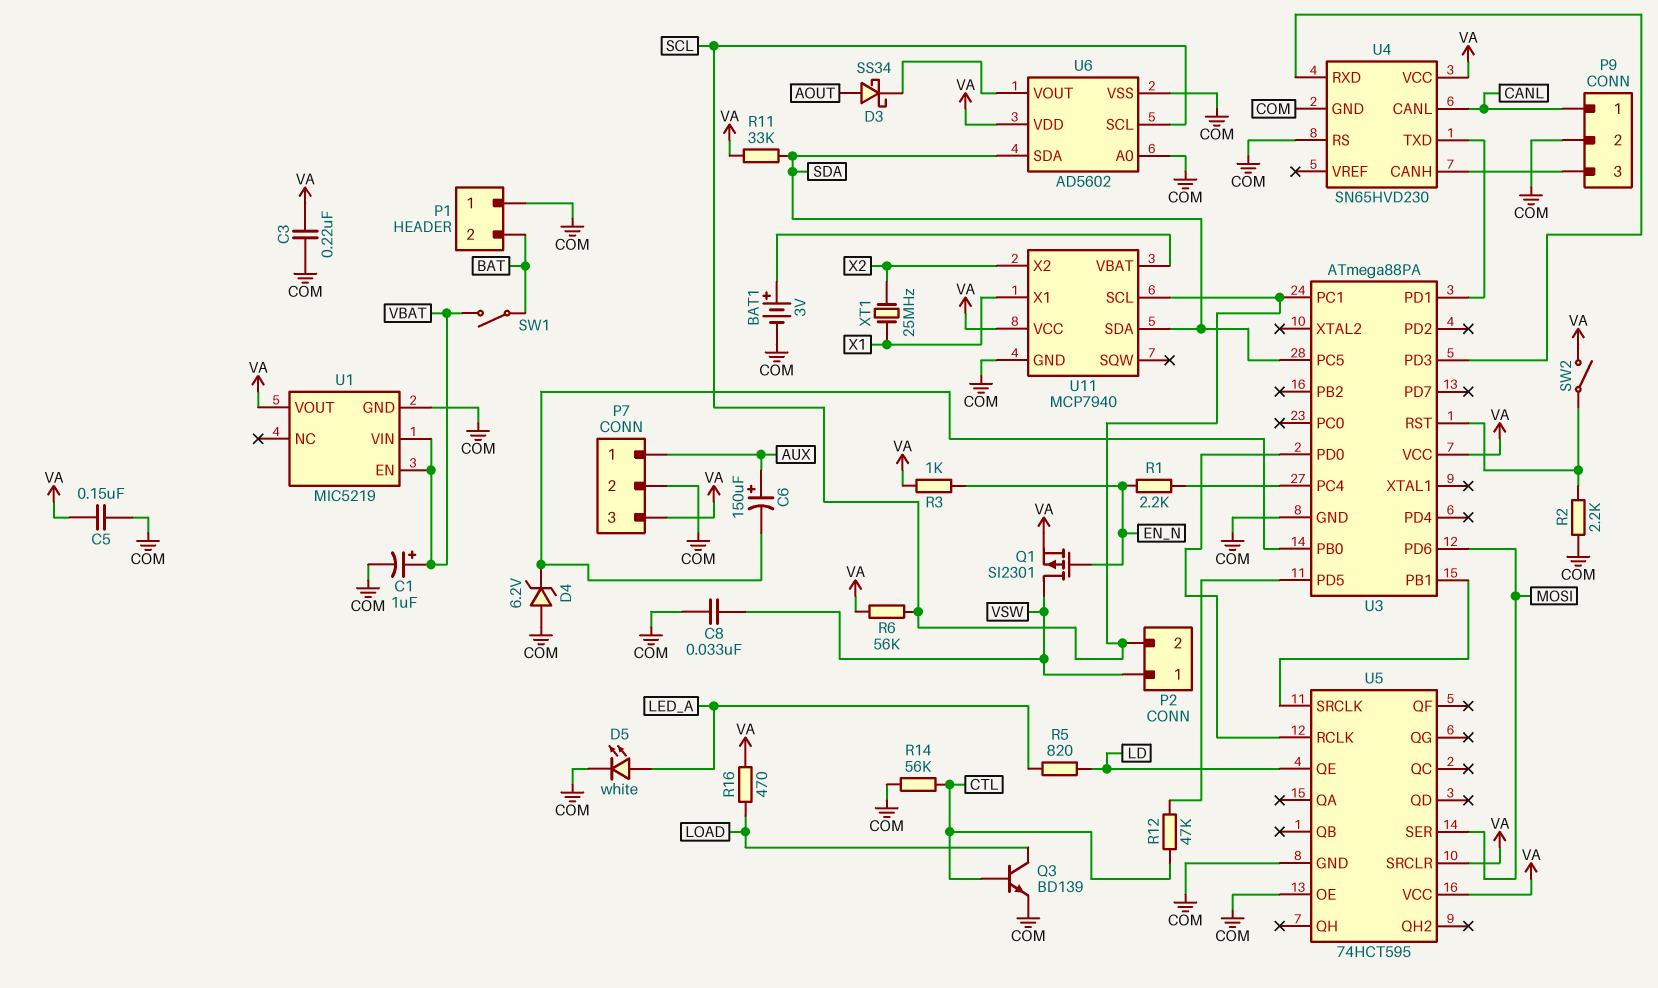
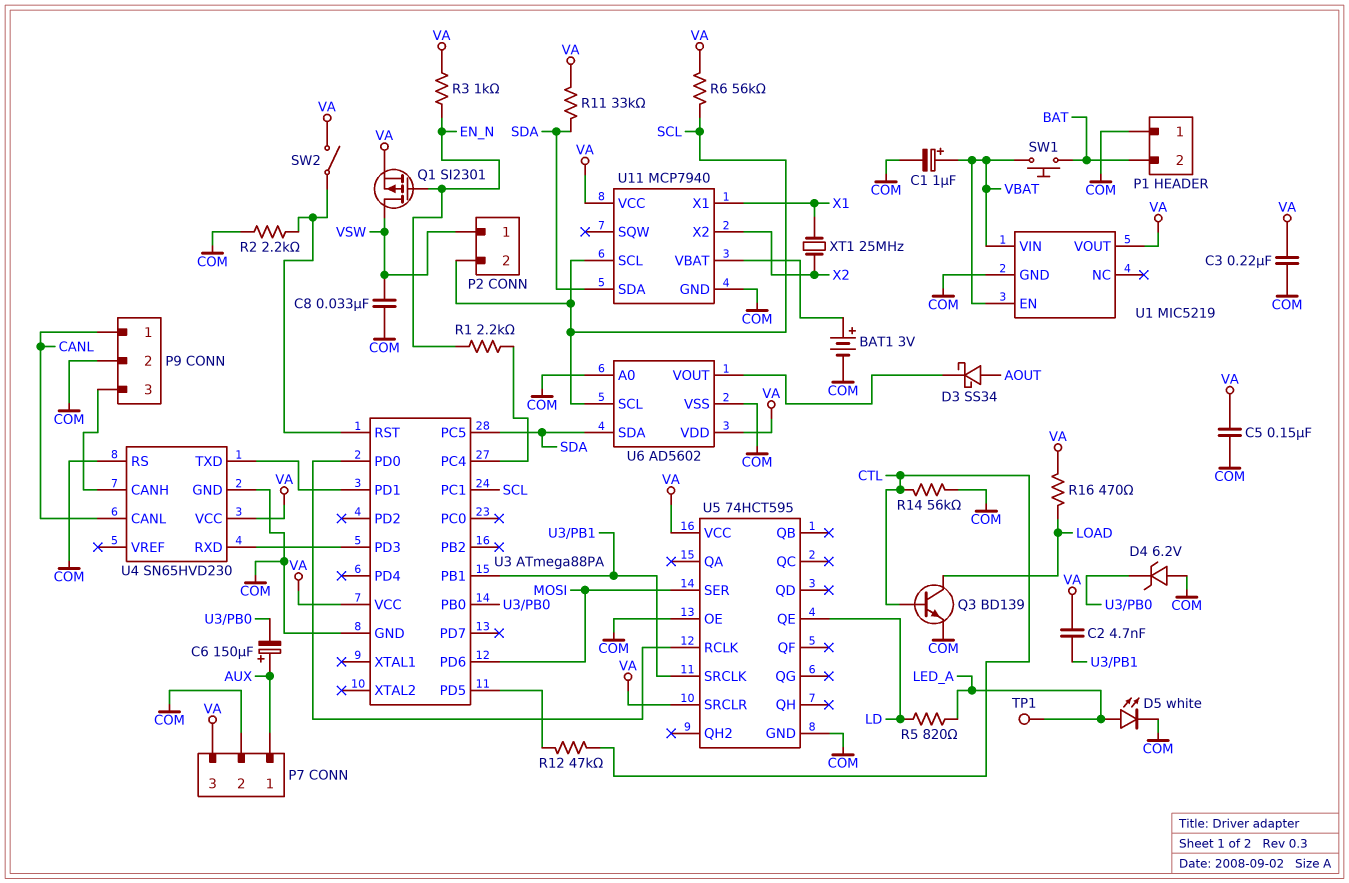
C2: none -> 4.7nF (U3/PB1, VA)
SW1: switch (BAT, VBAT) -> button (BAT, VBAT)
TP1: none -> test point (LED_A)

